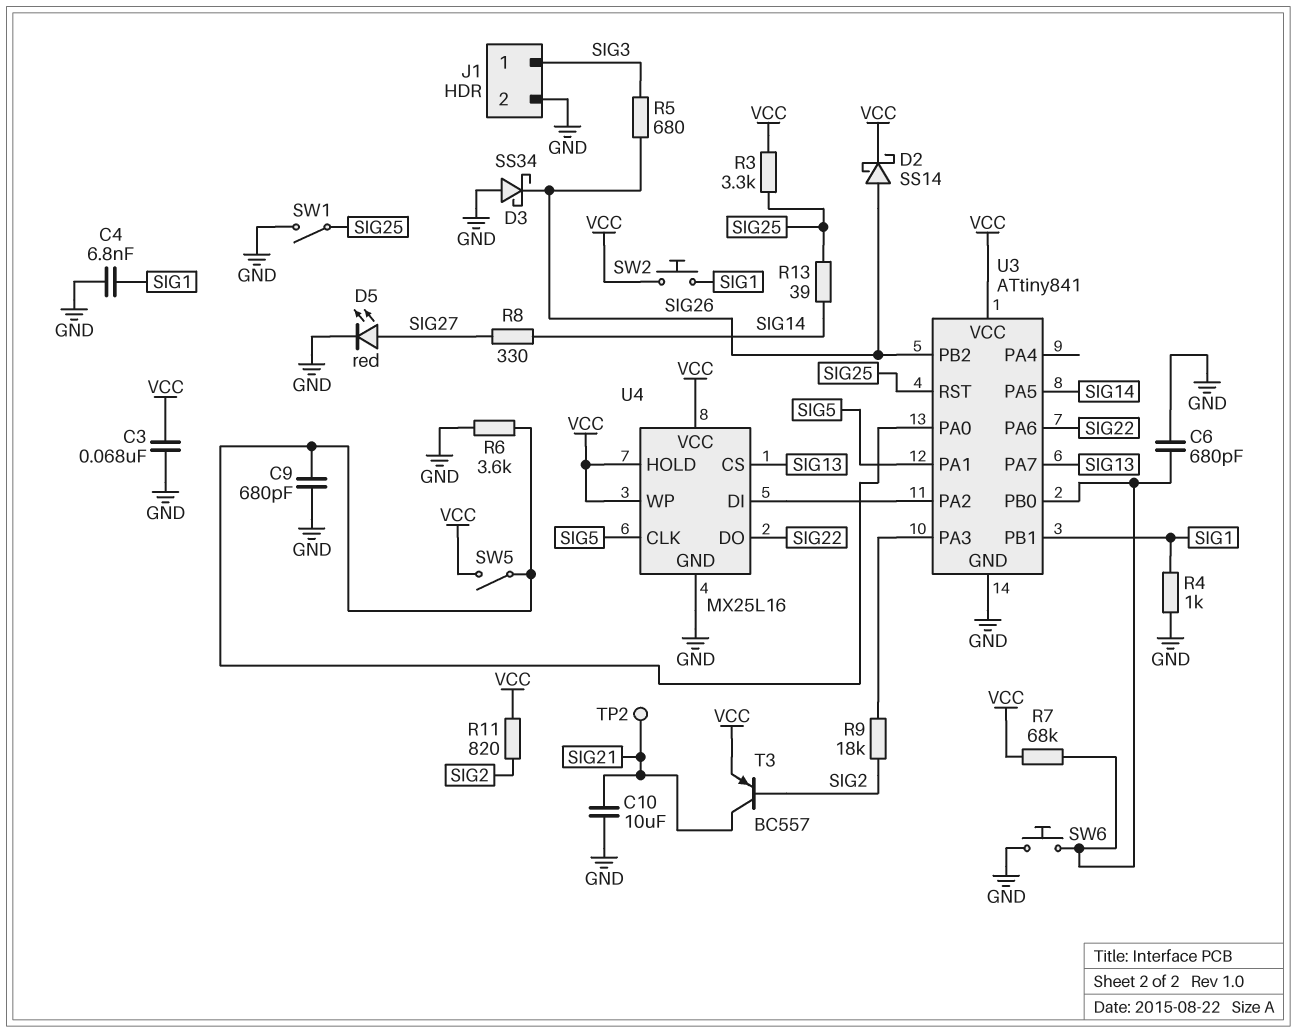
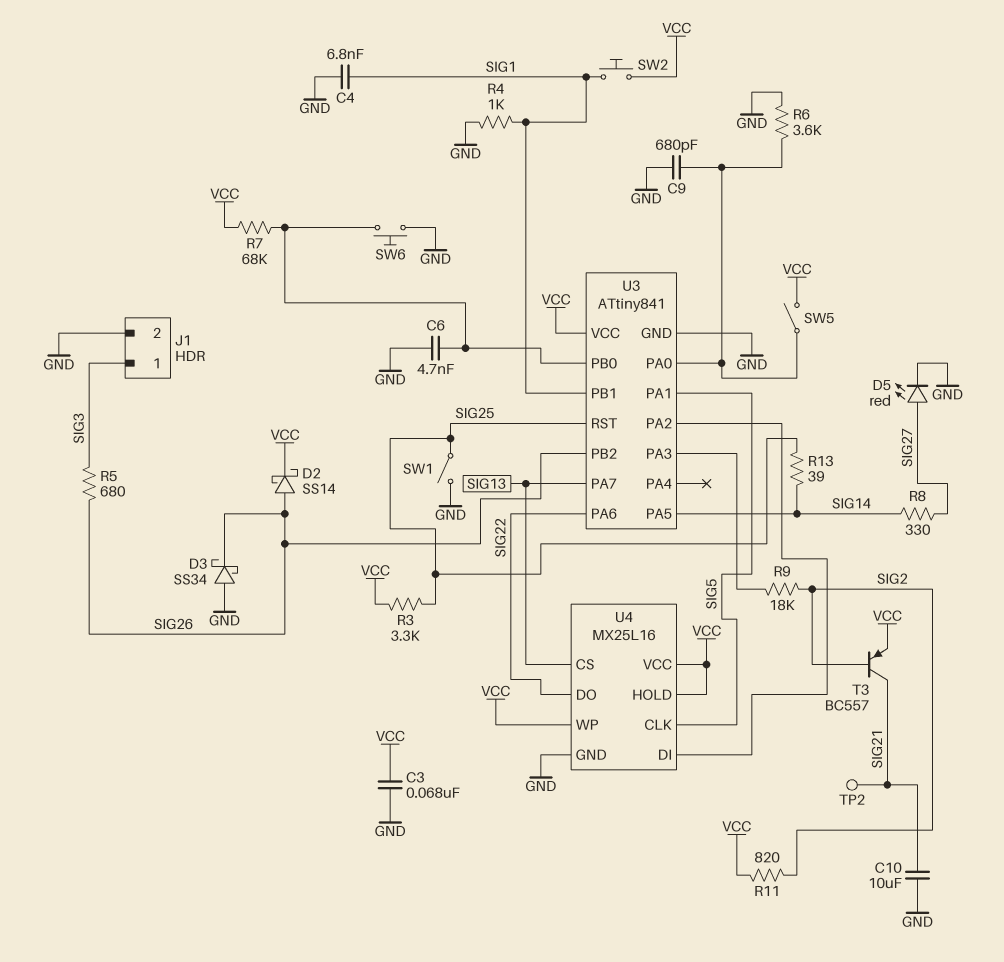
C6: 680pF (GND, U3/PB0) -> 4.7nF (GND, U3/PB0)

